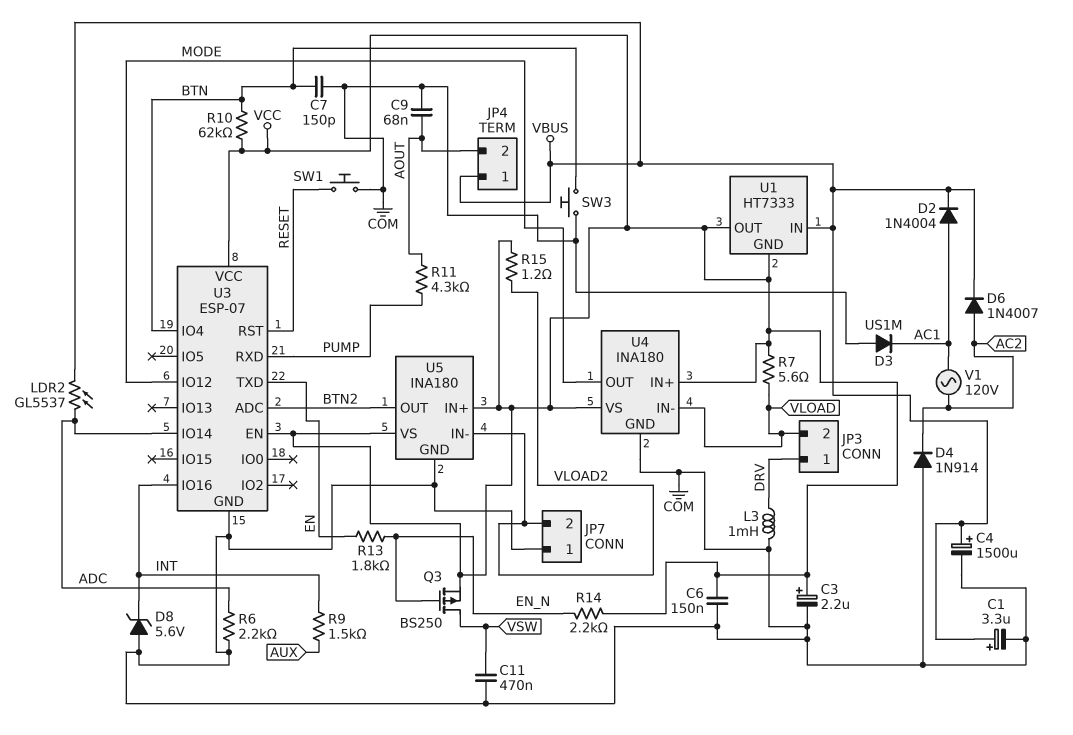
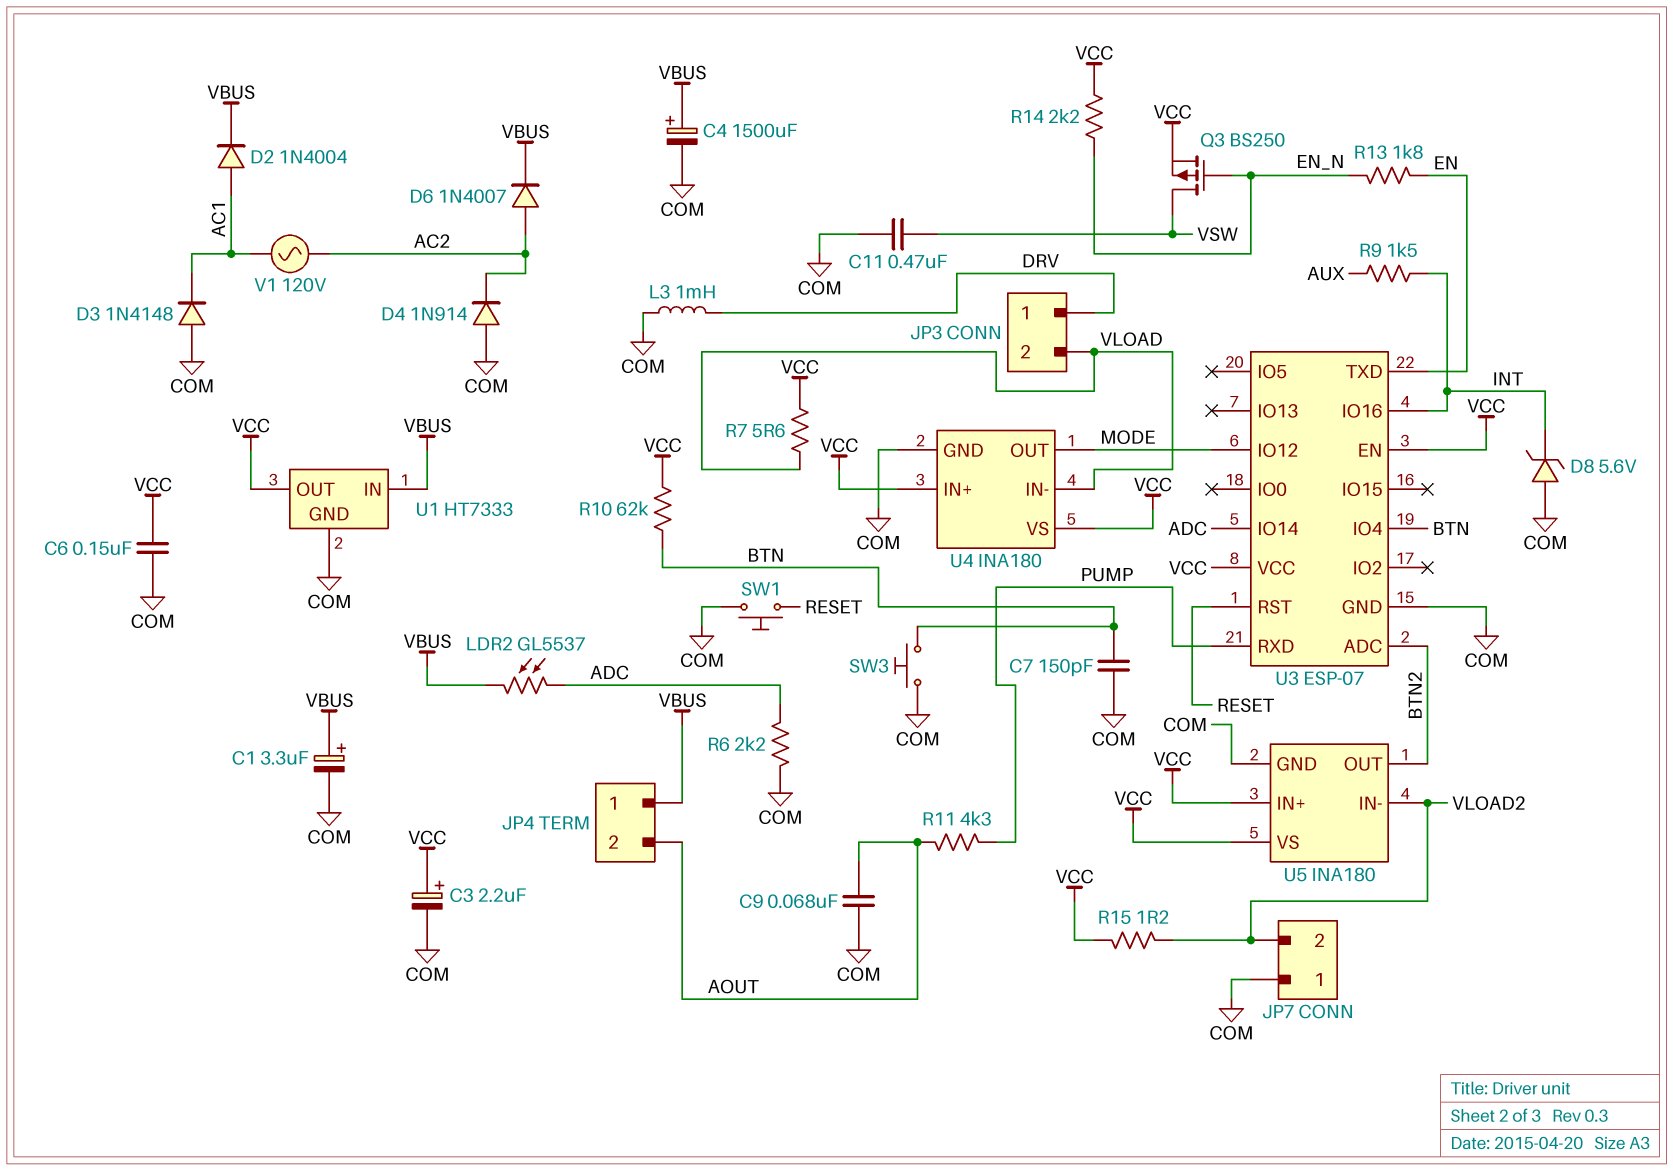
D3: diode US1M (A COM, K AC1) -> diode 1N4148 (A COM, K AC1)
U1 pin GND: VCC -> COM

